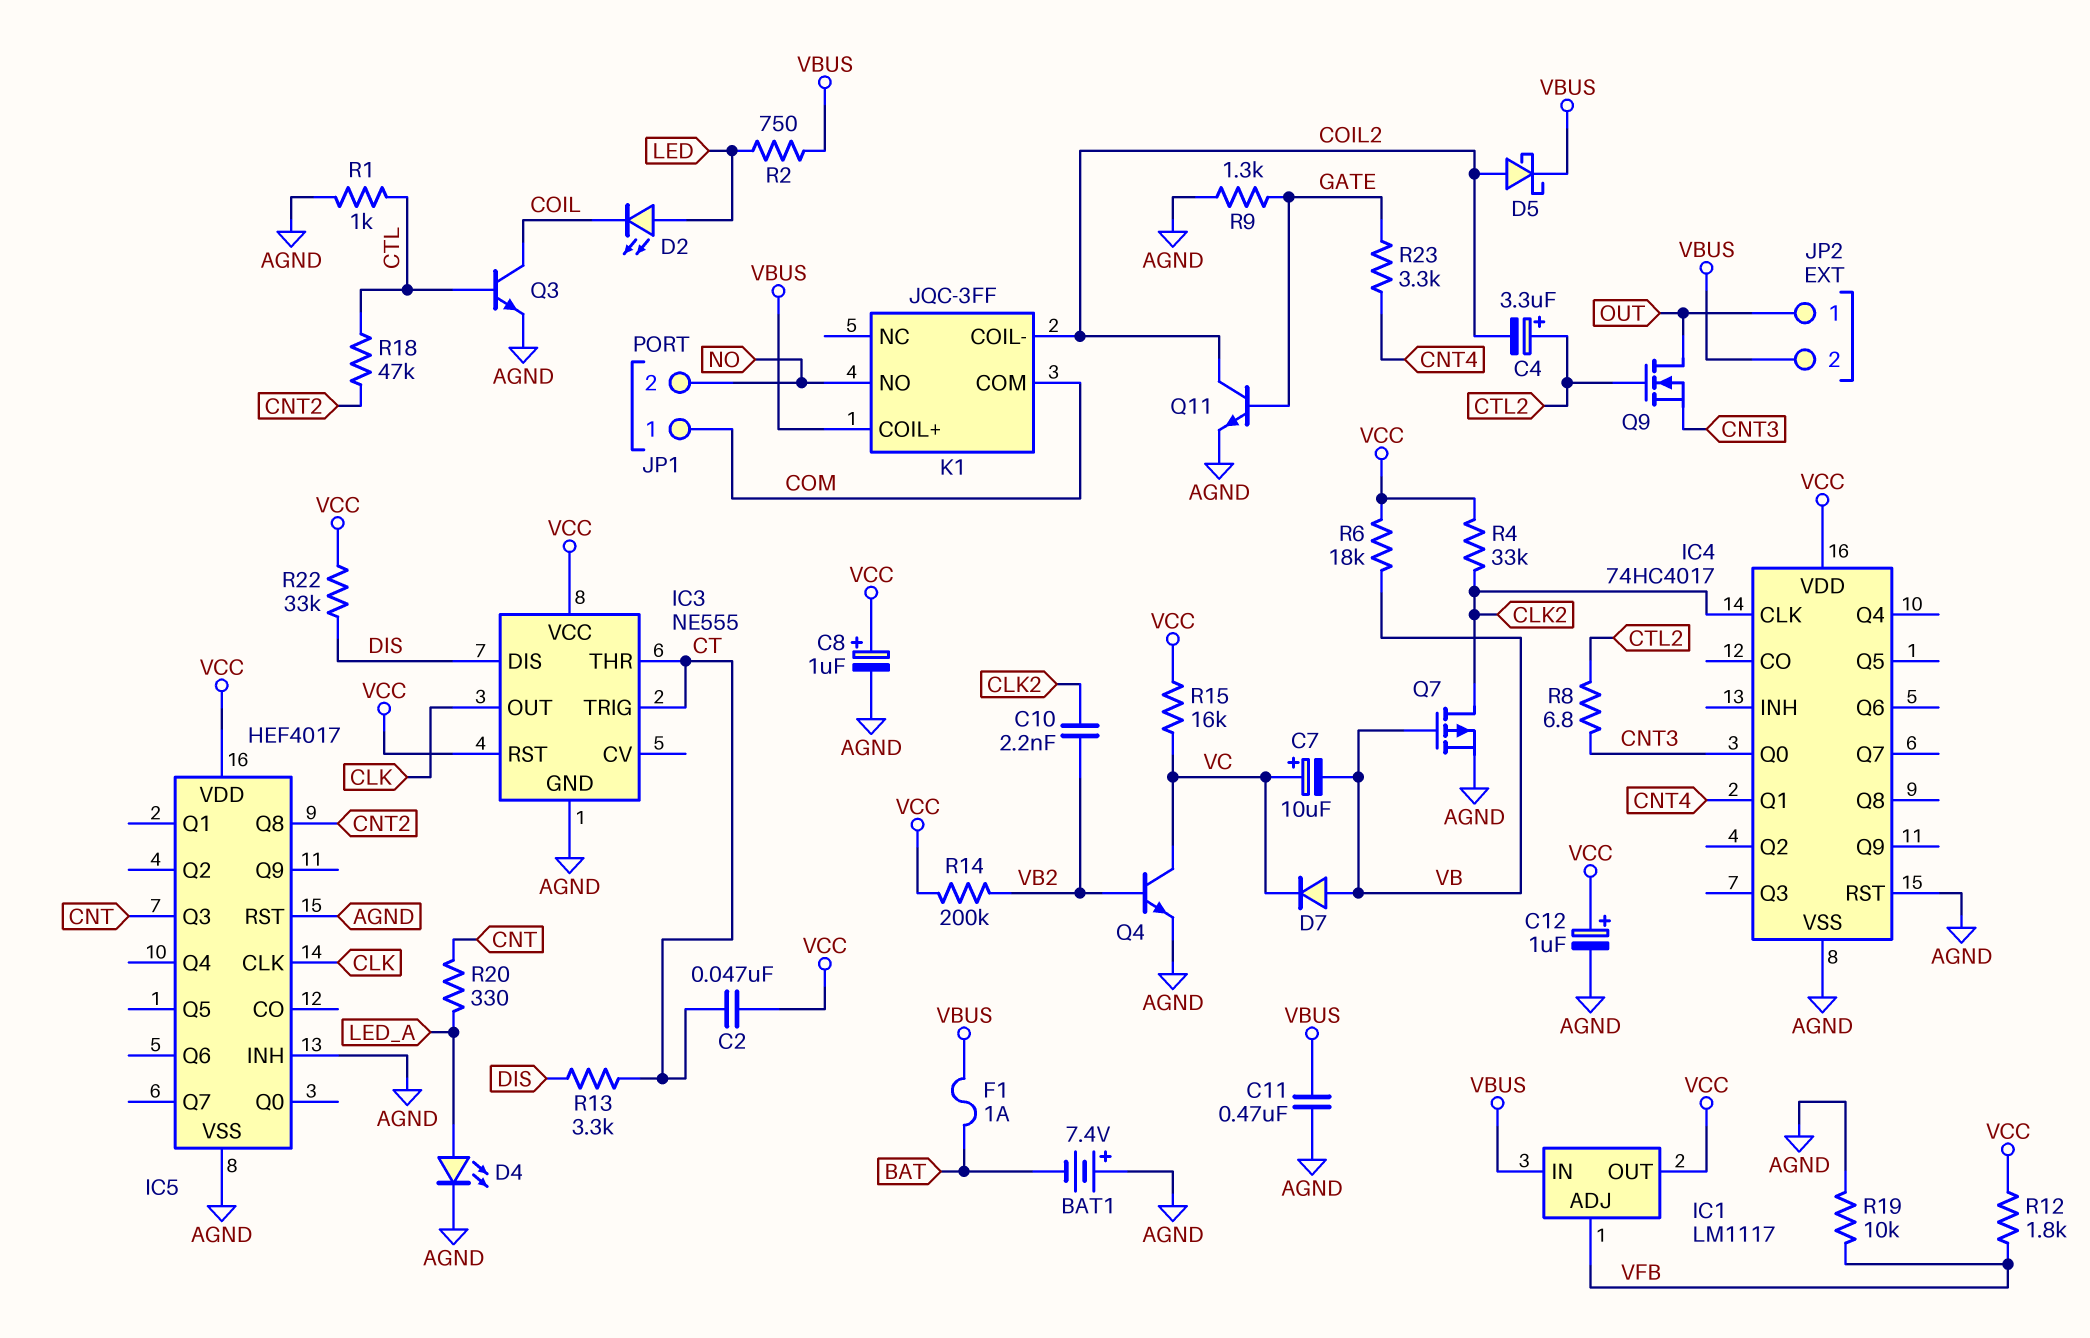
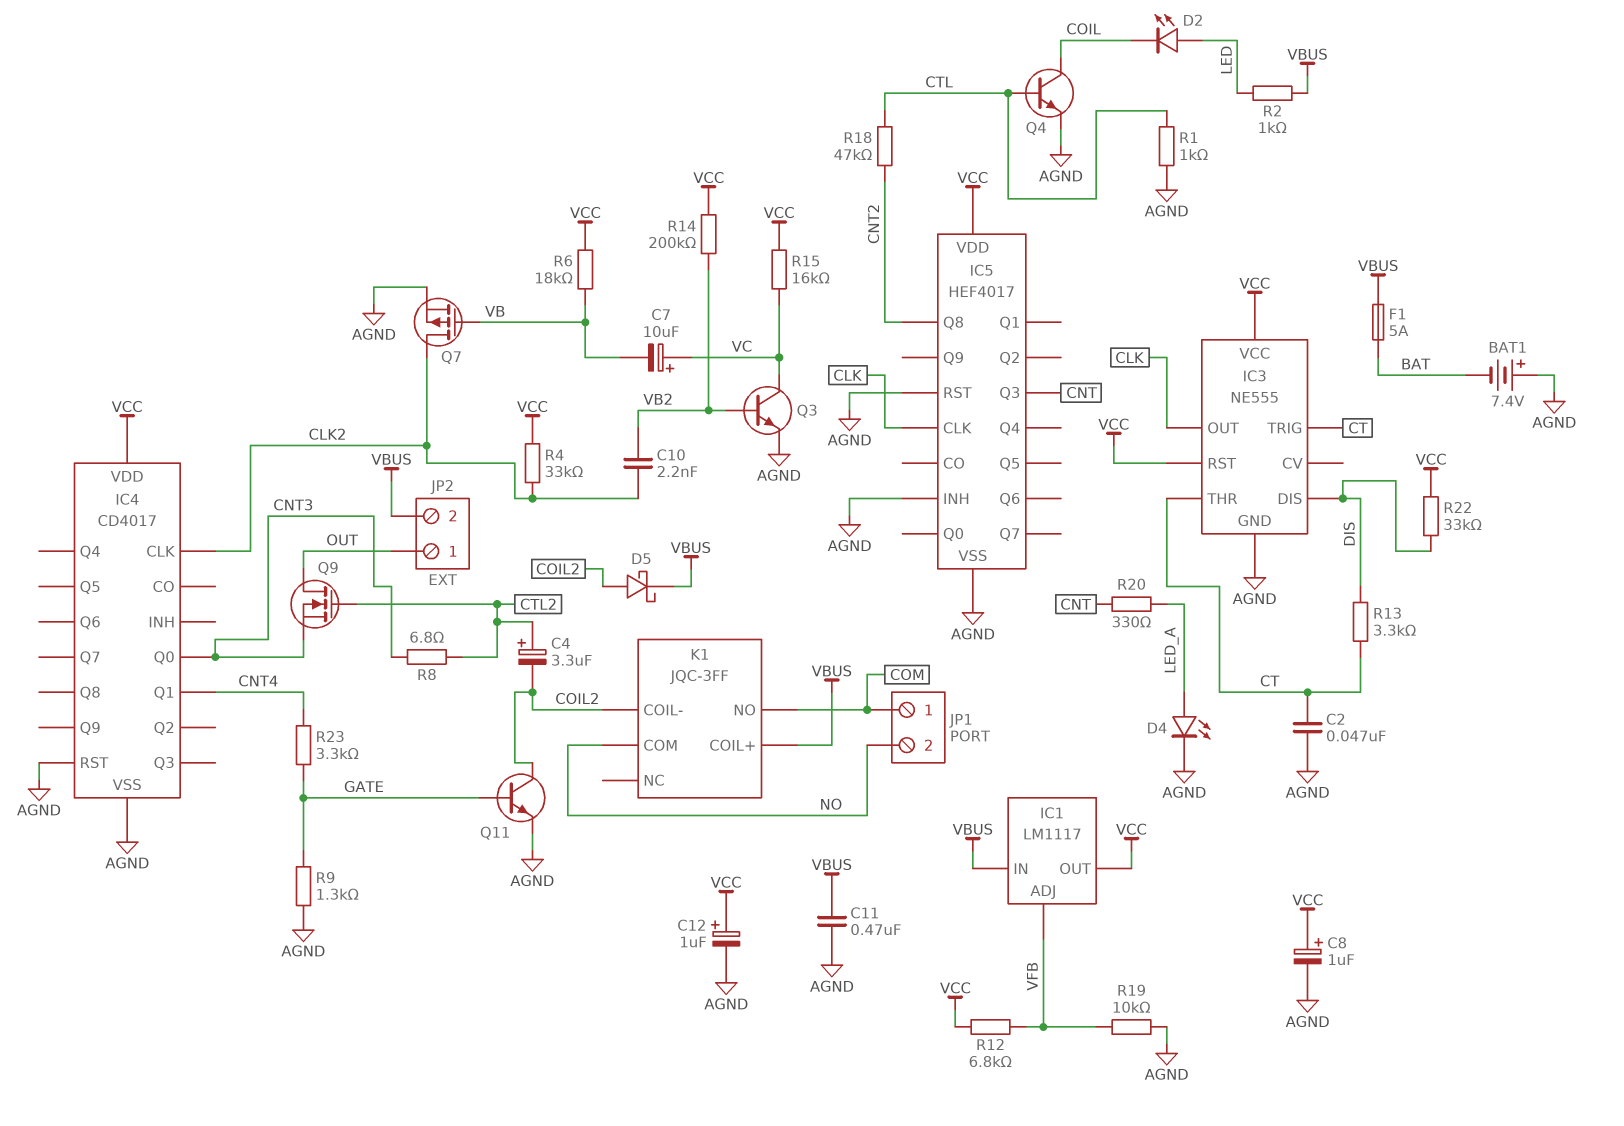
C2: 47nF (CT, VCC) -> 47nF (AGND, CT)
D7: diode (A VB, K VC) -> none
F1: 1A (BAT, VBUS) -> 5A (BAT, VBUS)
IC4: 74HC4017 -> CD4017
K1 pin COM: COM -> NO
K1 pin NO: NO -> COM
Q3: NPN (B CTL, C COIL, E AGND) -> NPN (B VB2, C VC, E AGND)
Q4: NPN (B VB2, C VC, E AGND) -> NPN (B CTL, C COIL, E AGND)
R2: 750 (LED, VBUS) -> 1k (LED, VBUS)
R12: 1.8k (VCC, VFB) -> 6.8k (VCC, VFB)

